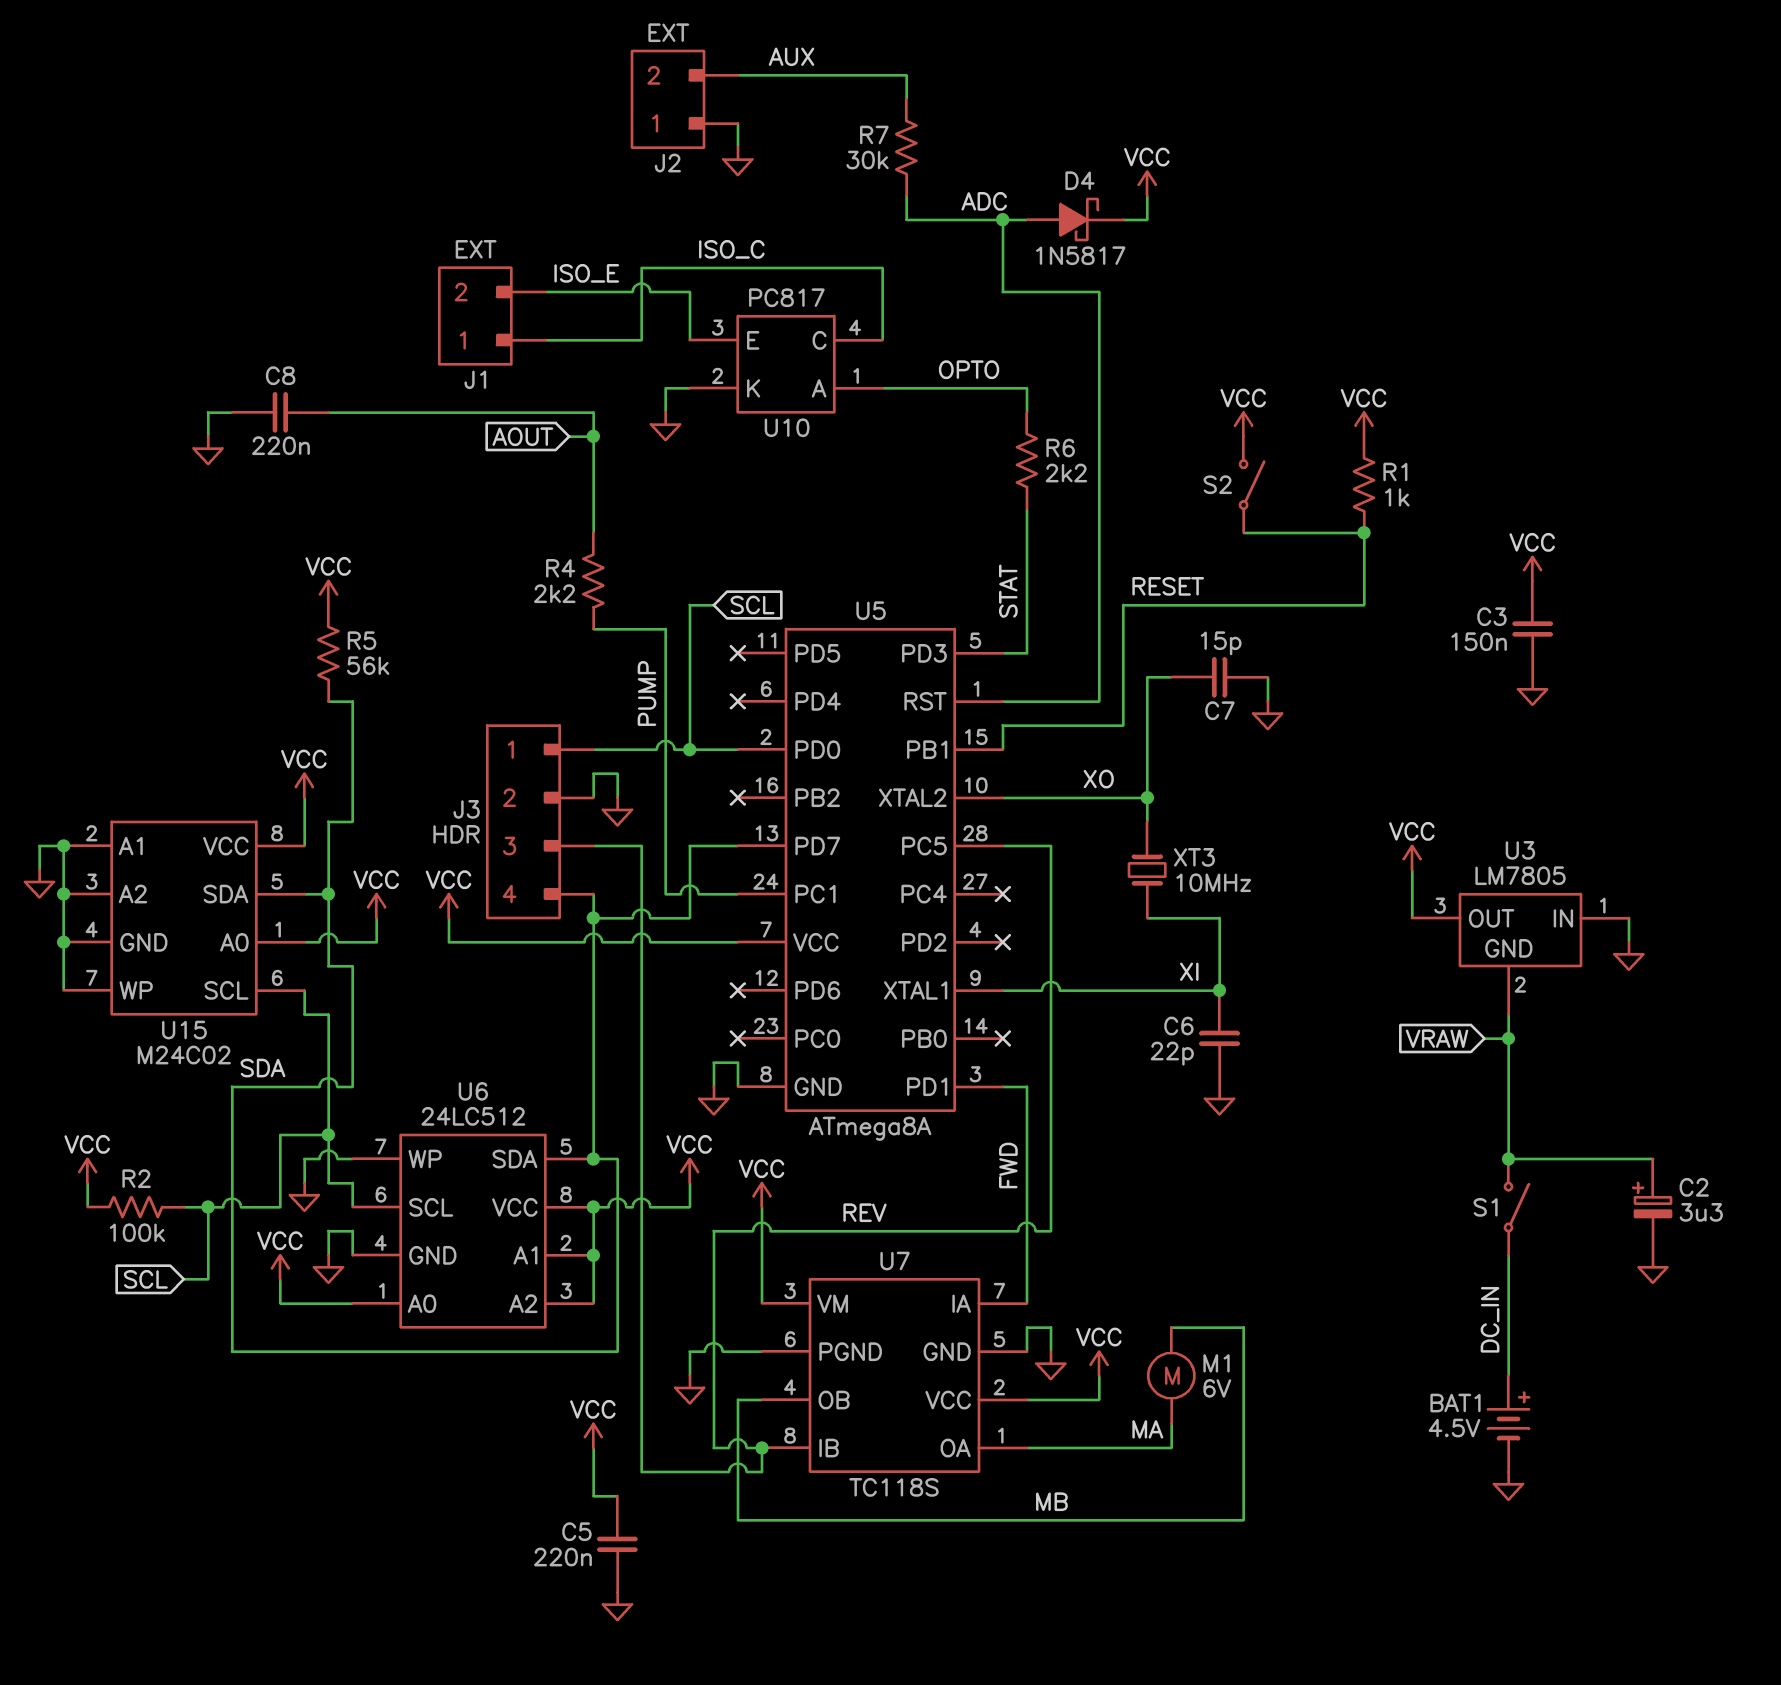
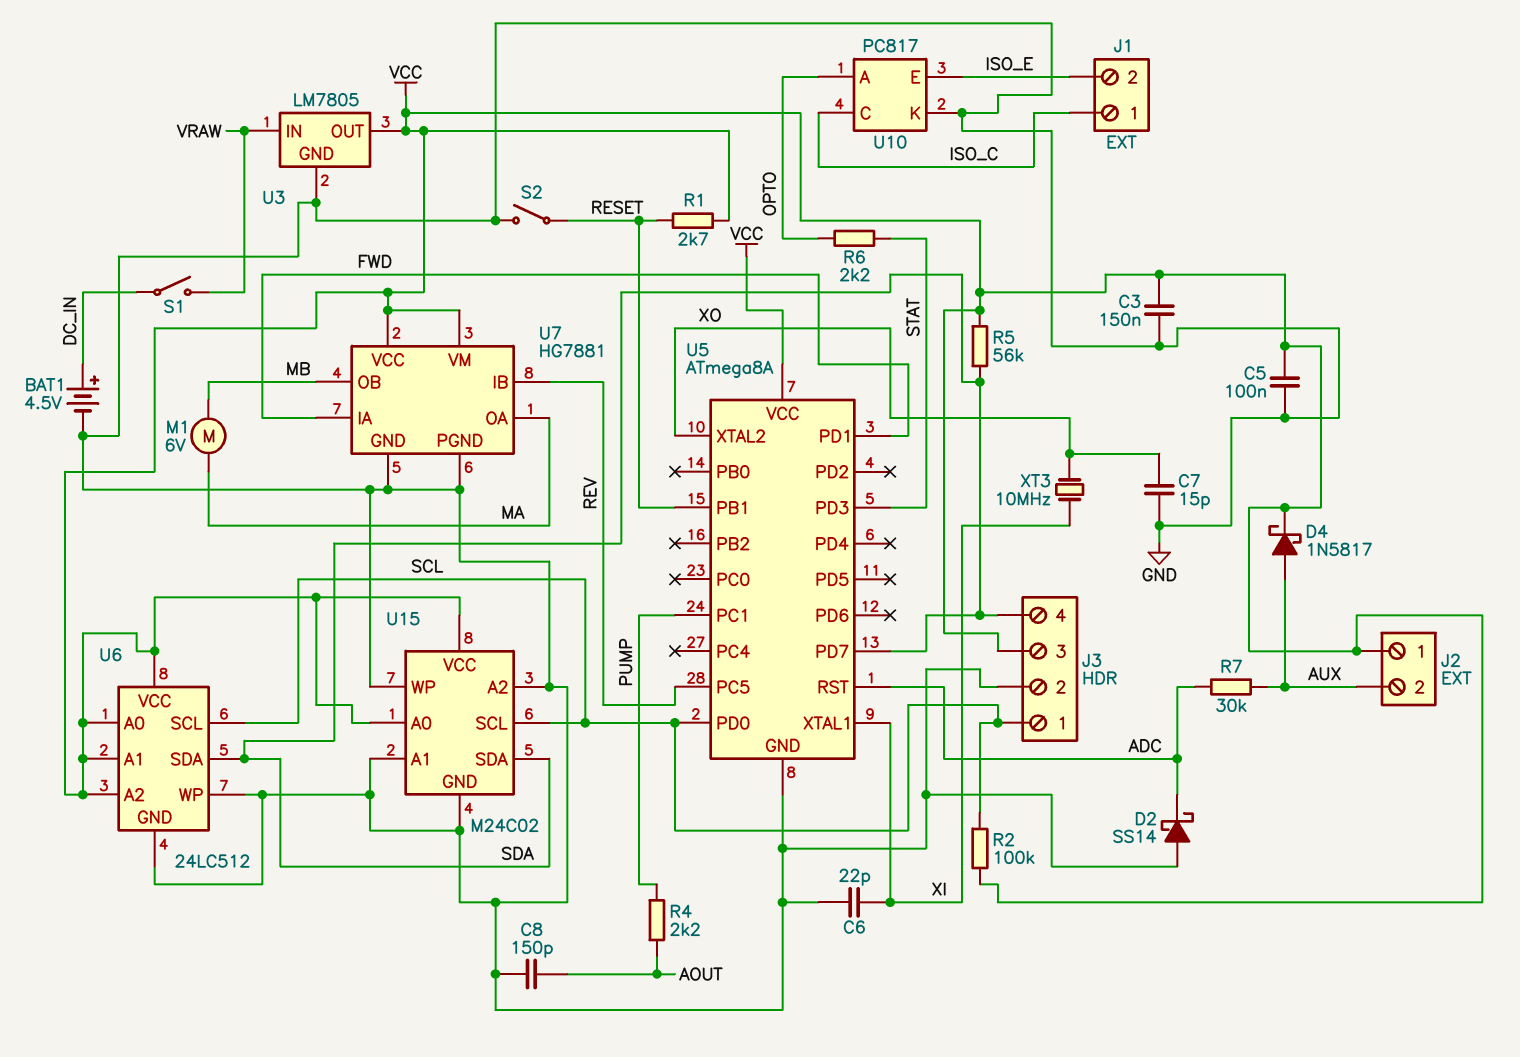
C2: 3.3uF (plus VRAW, minus GND) -> none
C5: 220nF (GND, VCC) -> 100nF (GND, VCC)
C8: 220nF (AOUT, GND) -> 150pF (AOUT, GND)
D2: none -> schottky SS14 (A GND, K ADC)
D4: schottky 1N5817 (A ADC, K VCC) -> schottky 1N5817 (A AUX, K VCC)
J2 pin 1: GND -> VCC
J3 pin 3: REV -> VCC
R1: 1k (RESET, VCC) -> 2.7k (RESET, VCC)
S2: switch (RESET, VCC) -> switch (GND, RESET)
U3 pin GND: VRAW -> GND
U3 pin IN: GND -> VRAW
U7: TC118S -> HG7881

